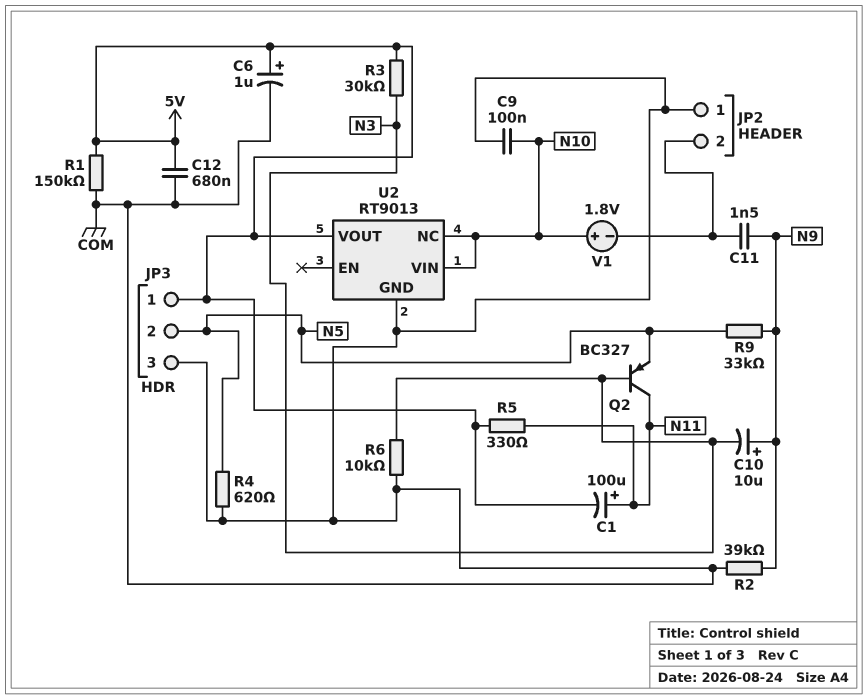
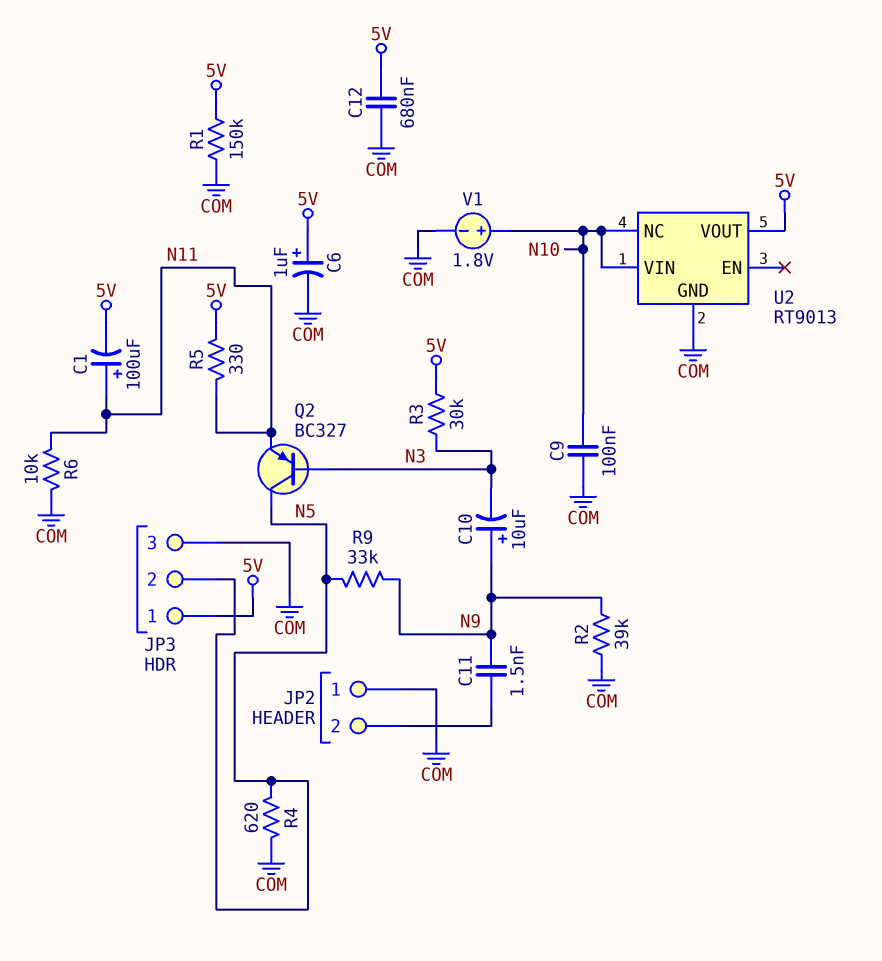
Q2: PNP BC327 (B N3, C N11, E N5) -> PNP BC327 (B N3, C N5, E N11)
R6: 10k (COM, N3) -> 10k (COM, N11)
V1: 1.8V (plus N10, minus JP2/2) -> 1.8V (plus N10, minus COM)

